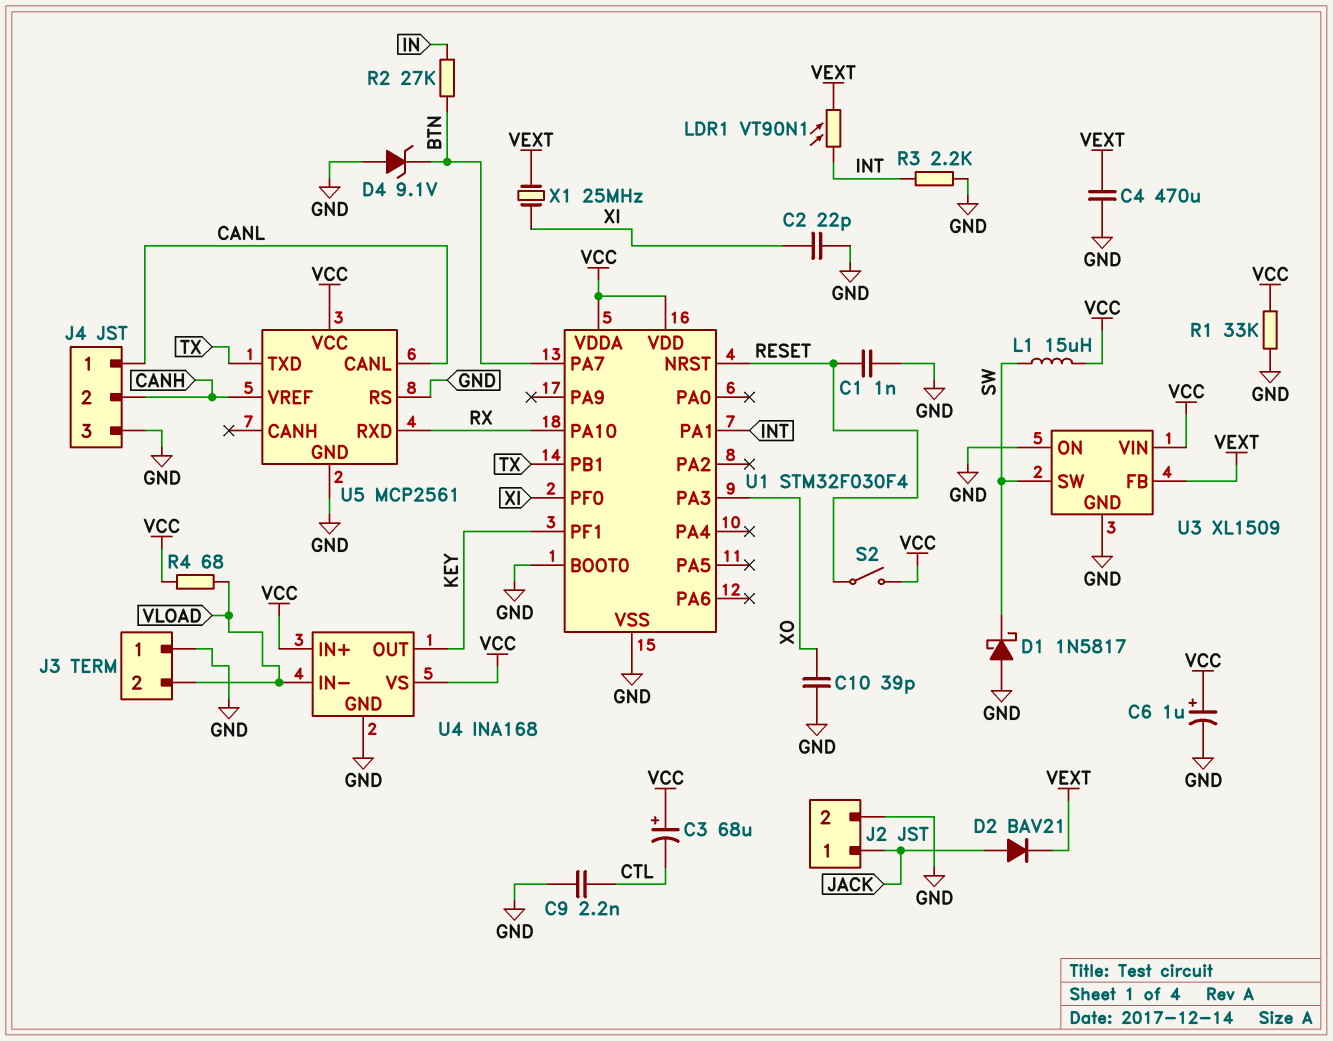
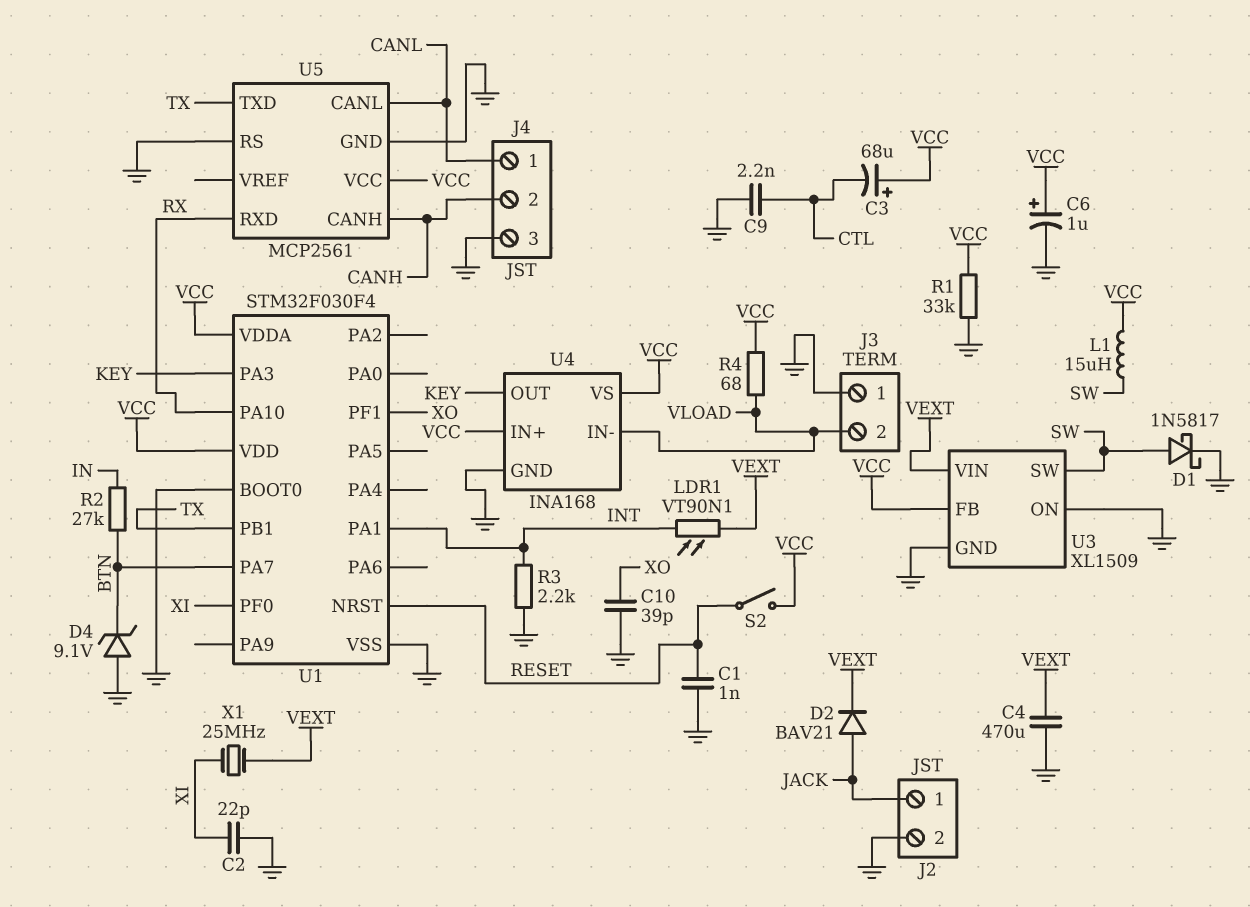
D1: schottky 1N5817 (A GND, K SW) -> schottky 1N5817 (A SW, K GND)
U1 pin PA3: XO -> KEY
U1 pin PF1: KEY -> XO
U3 pin FB: VEXT -> VCC
U3 pin VIN: VCC -> VEXT
U5 pin CANH: none -> CANH
U5 pin VREF: CANH -> none

